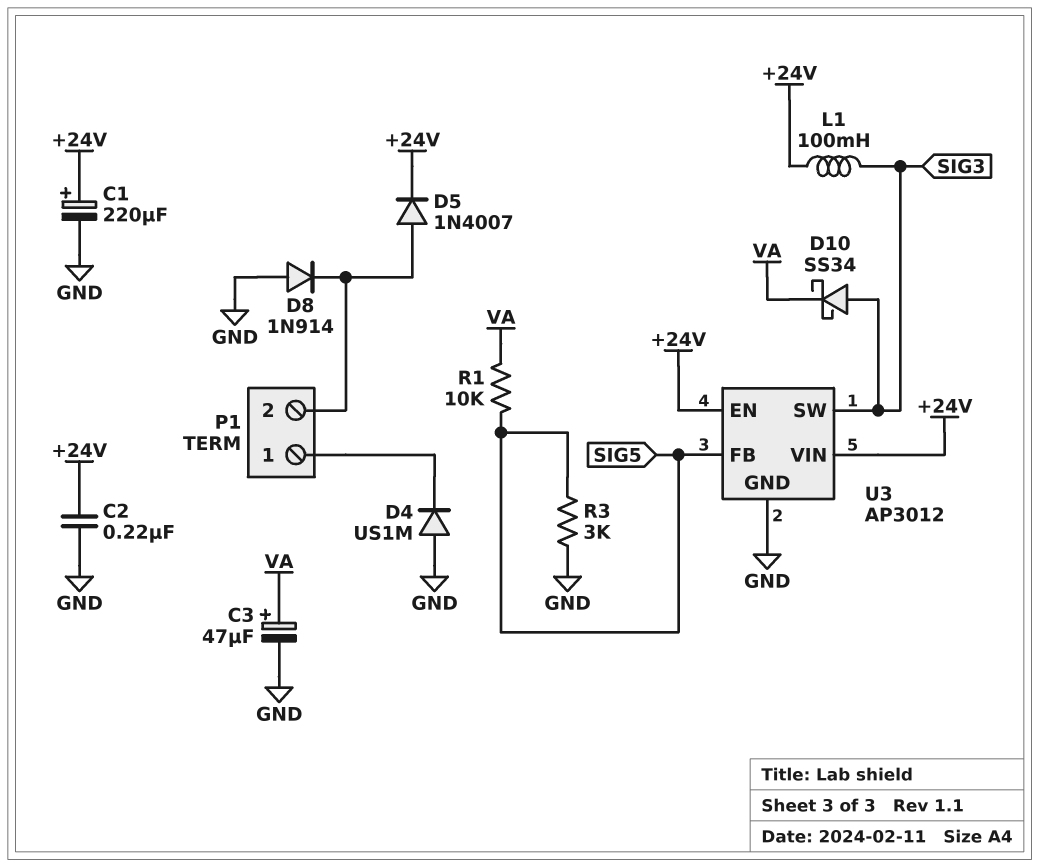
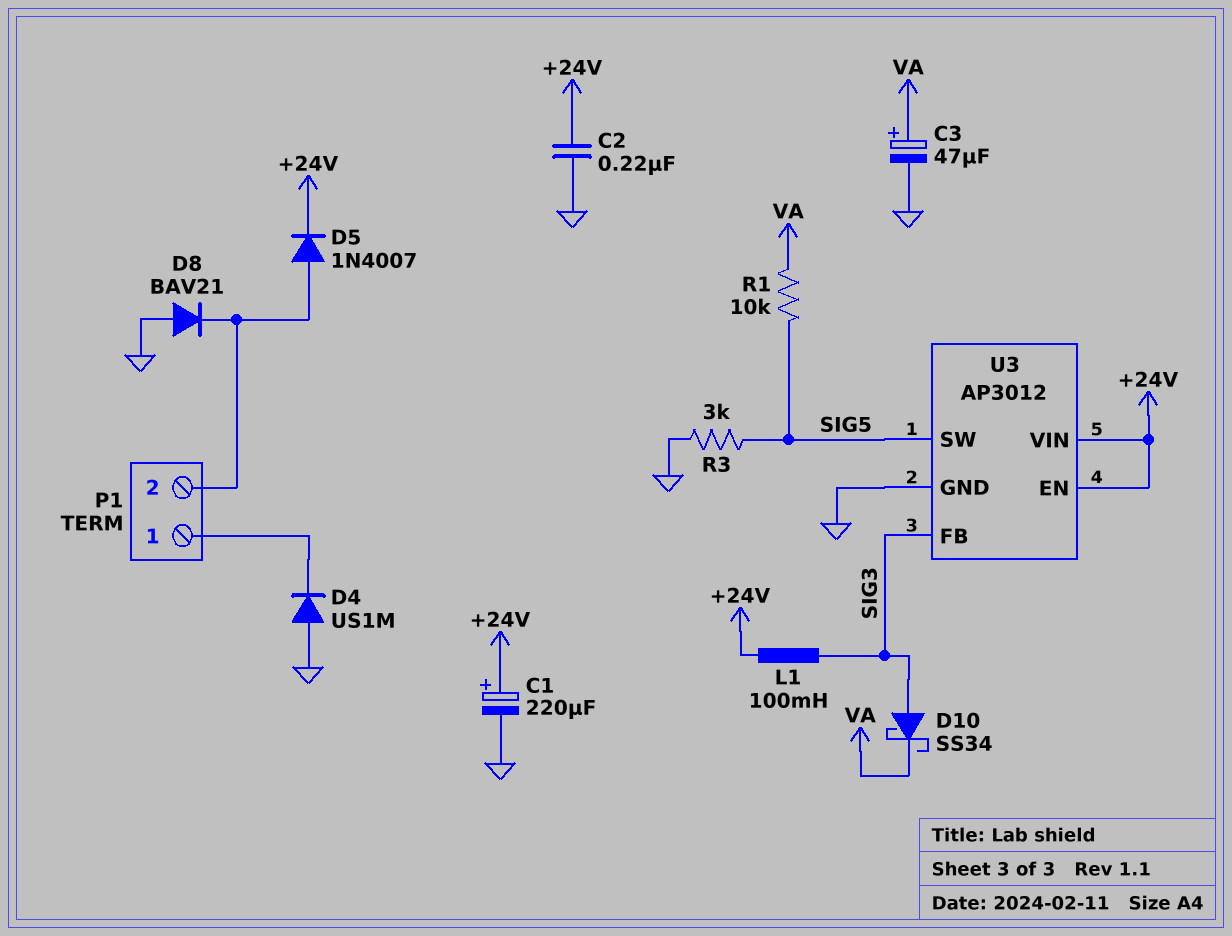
D8: diode 1N914 (A GND, K P1/2) -> diode BAV21 (A GND, K P1/2)
U3 pin FB: SIG5 -> SIG3
U3 pin SW: SIG3 -> SIG5

